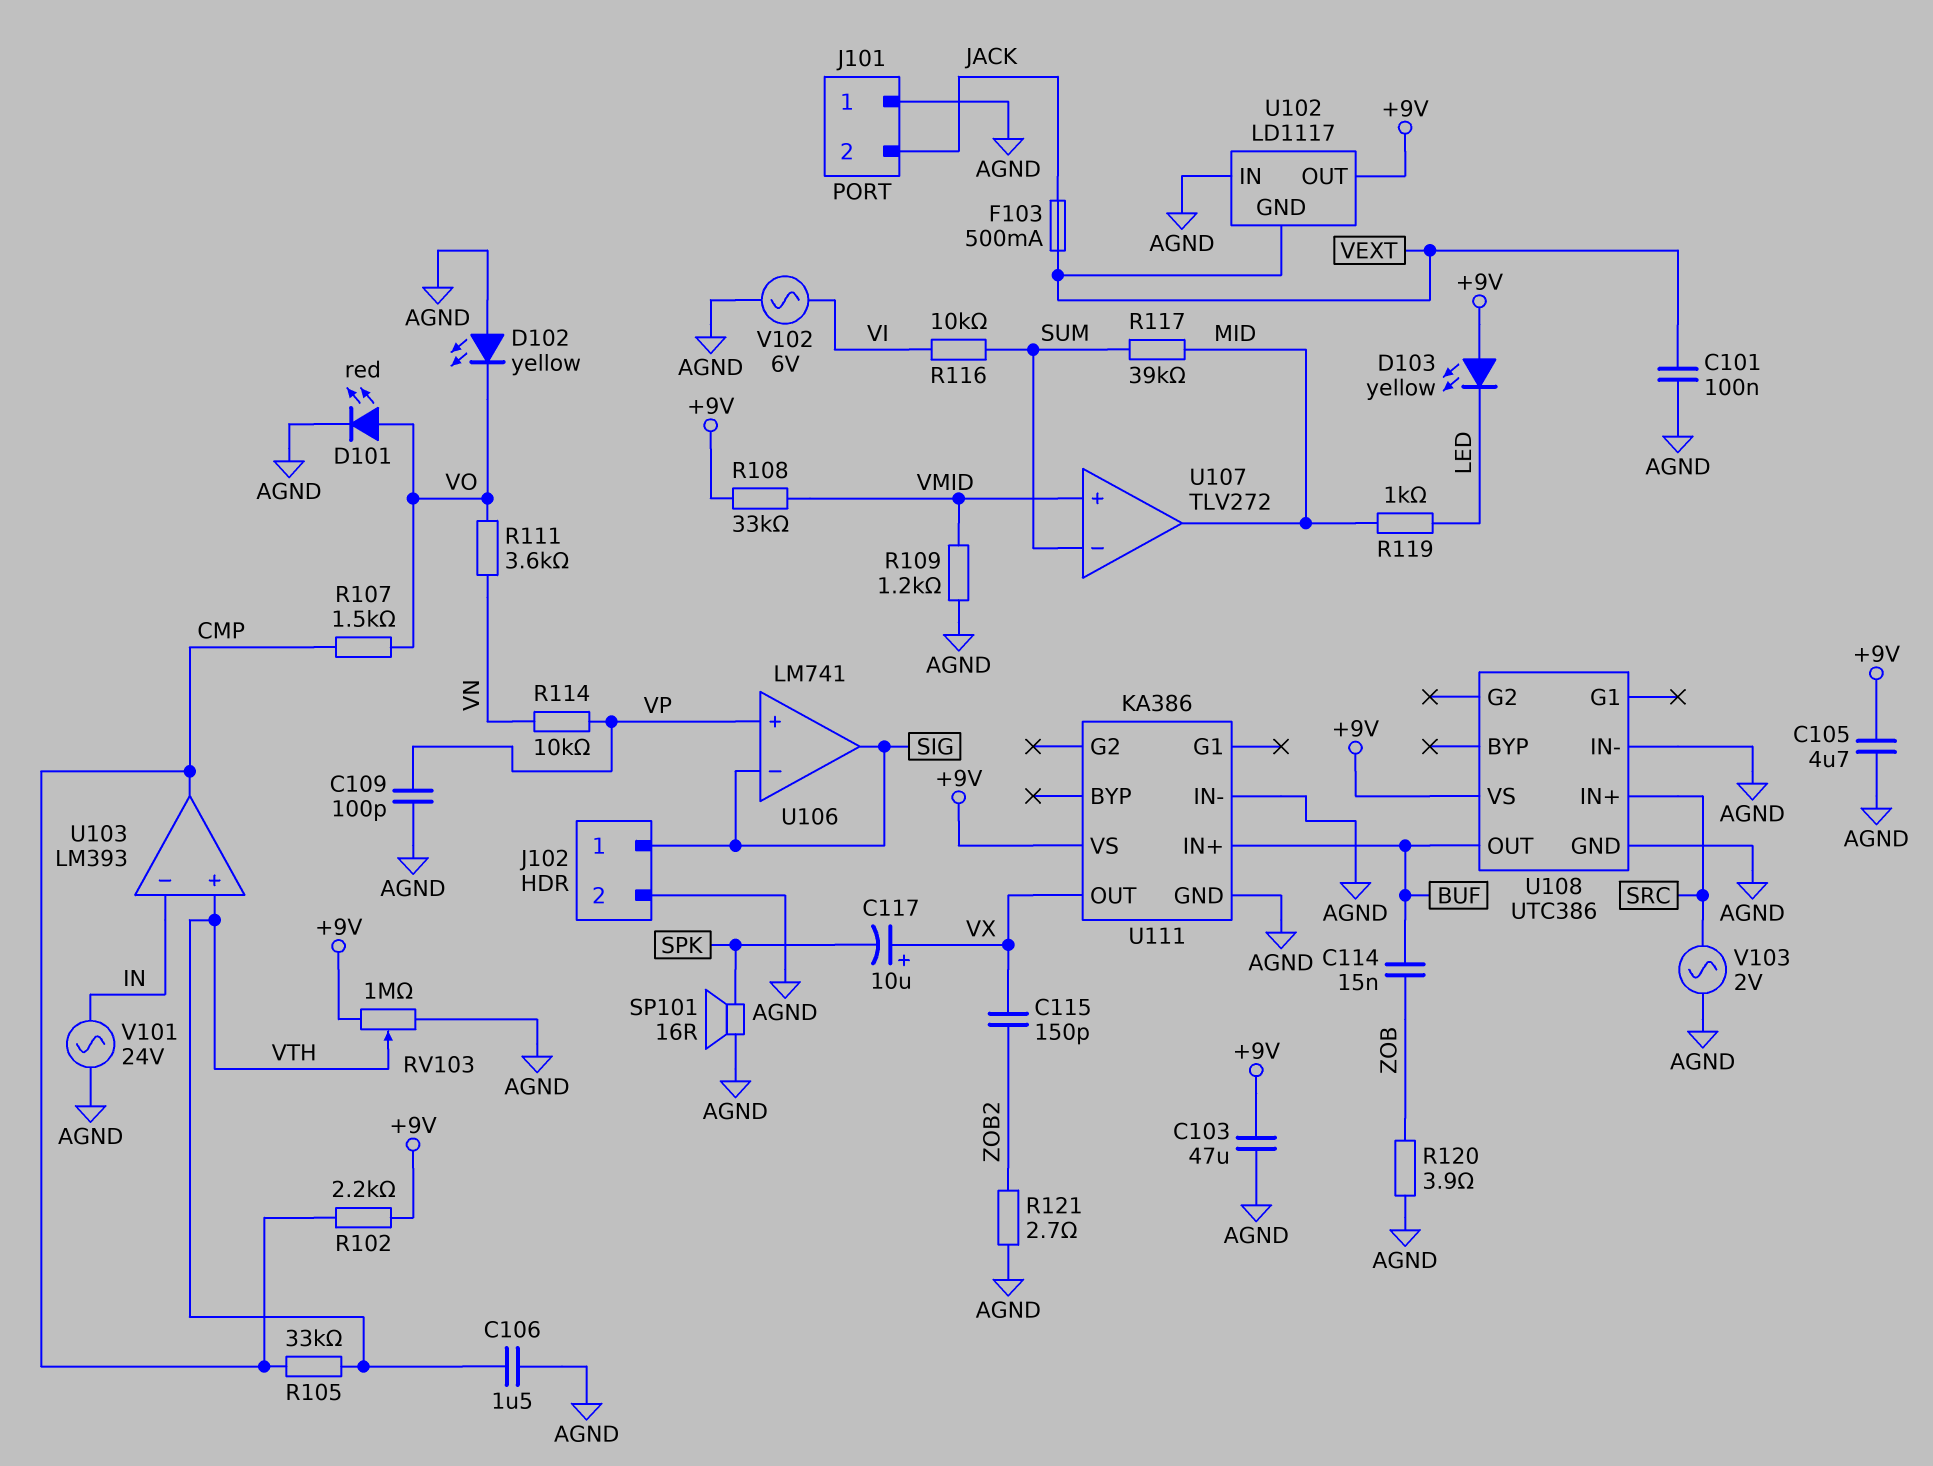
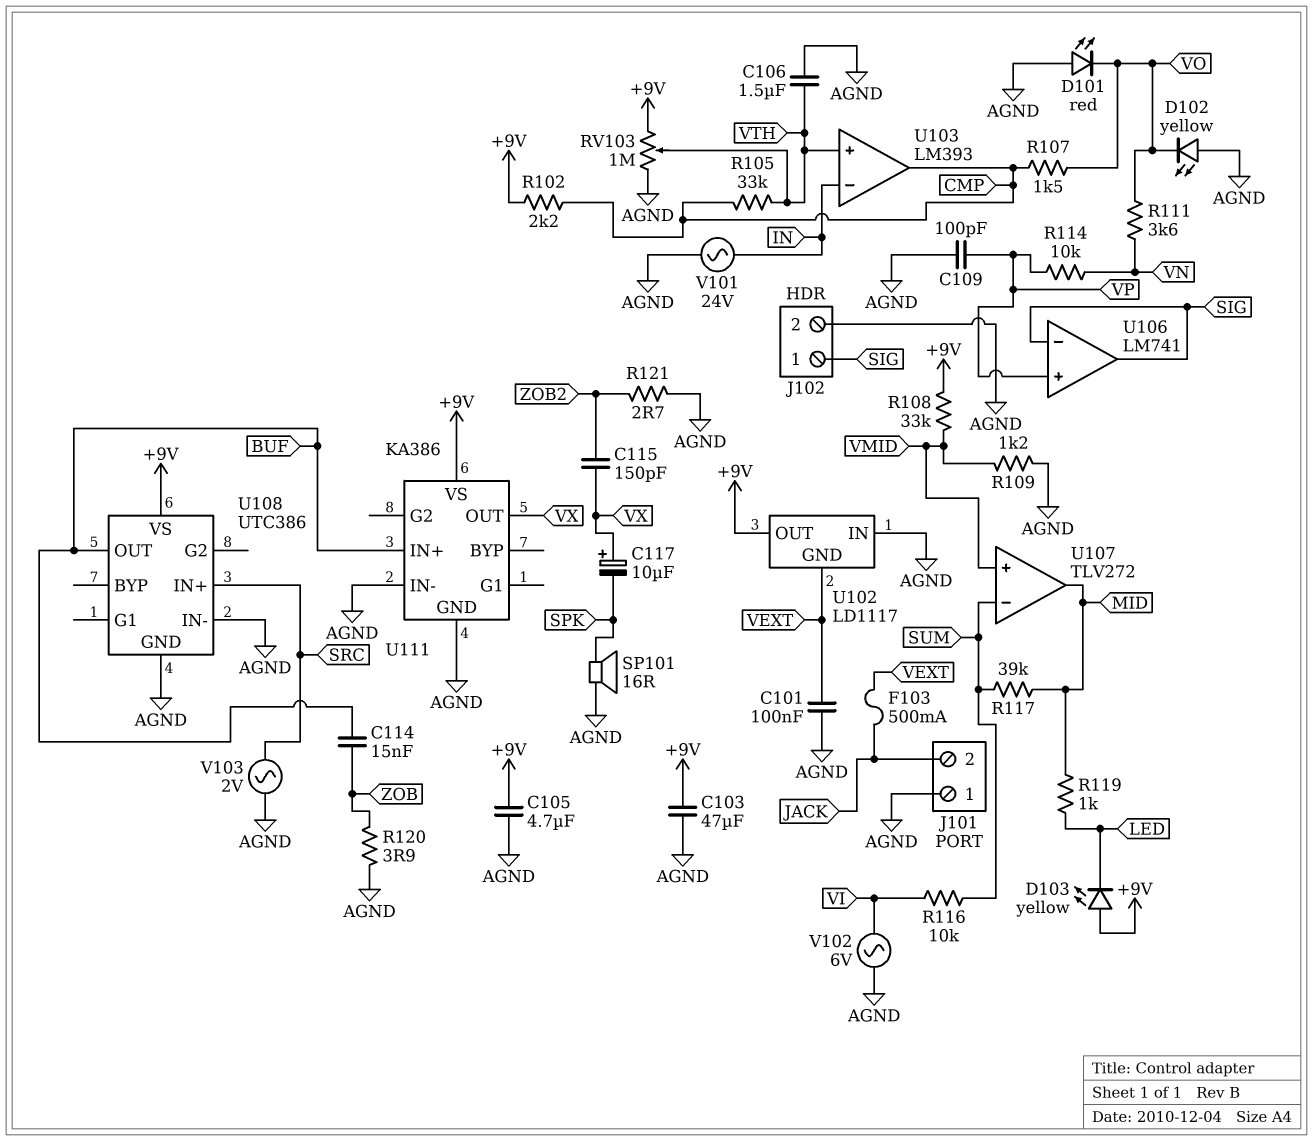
D101: LED red (A VO, K AGND) -> LED red (A AGND, K VO)

